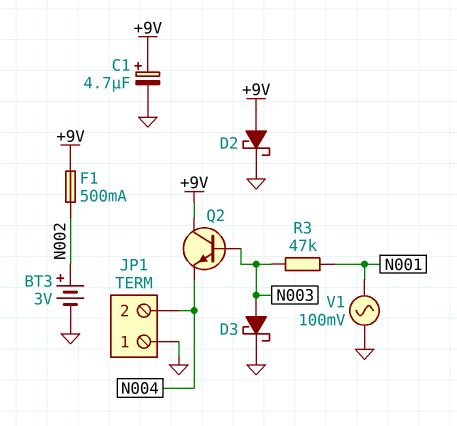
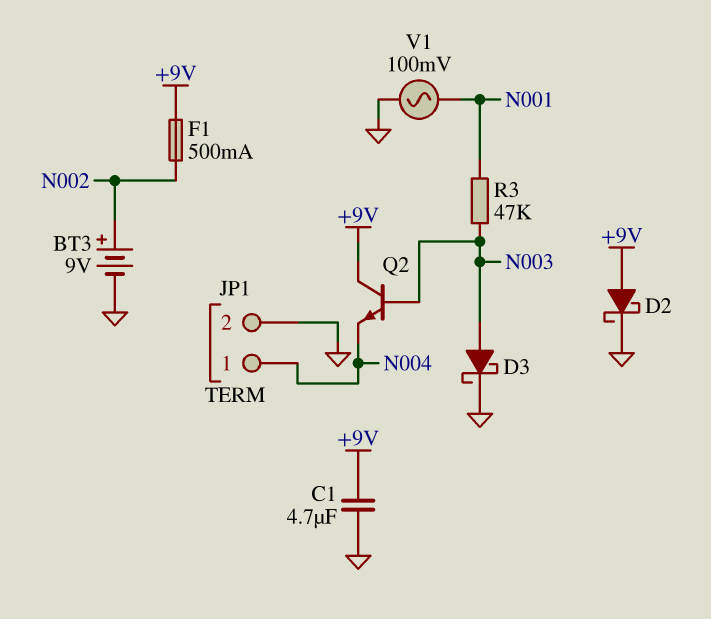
BT3: 3V (plus N002, minus GND) -> 9V (plus N002, minus GND)
C1: 4.7uF (plus +9V, minus GND) -> 4.7uF (+9V, GND)
JP1 pin 1: GND -> N004
JP1 pin 2: N004 -> GND

